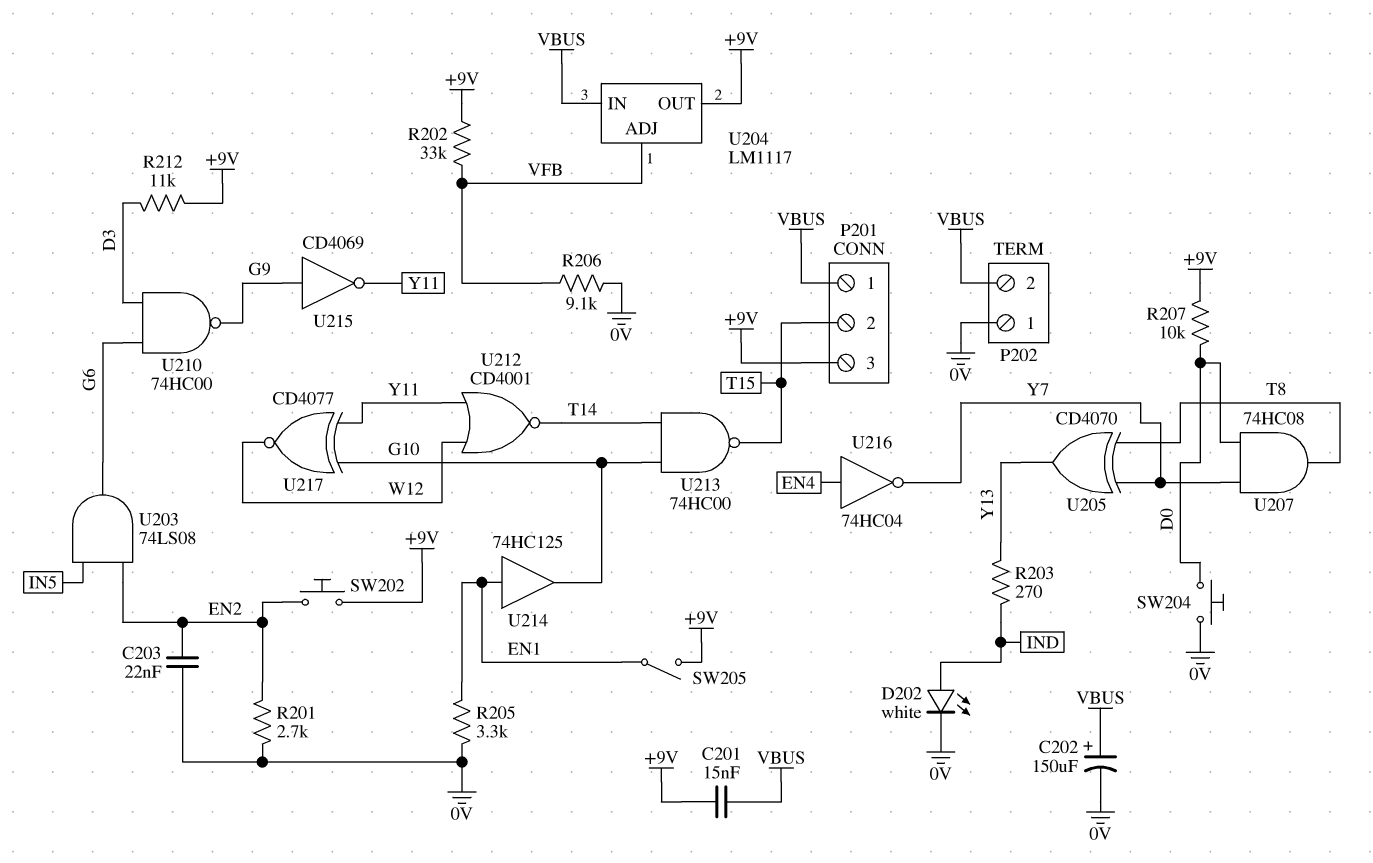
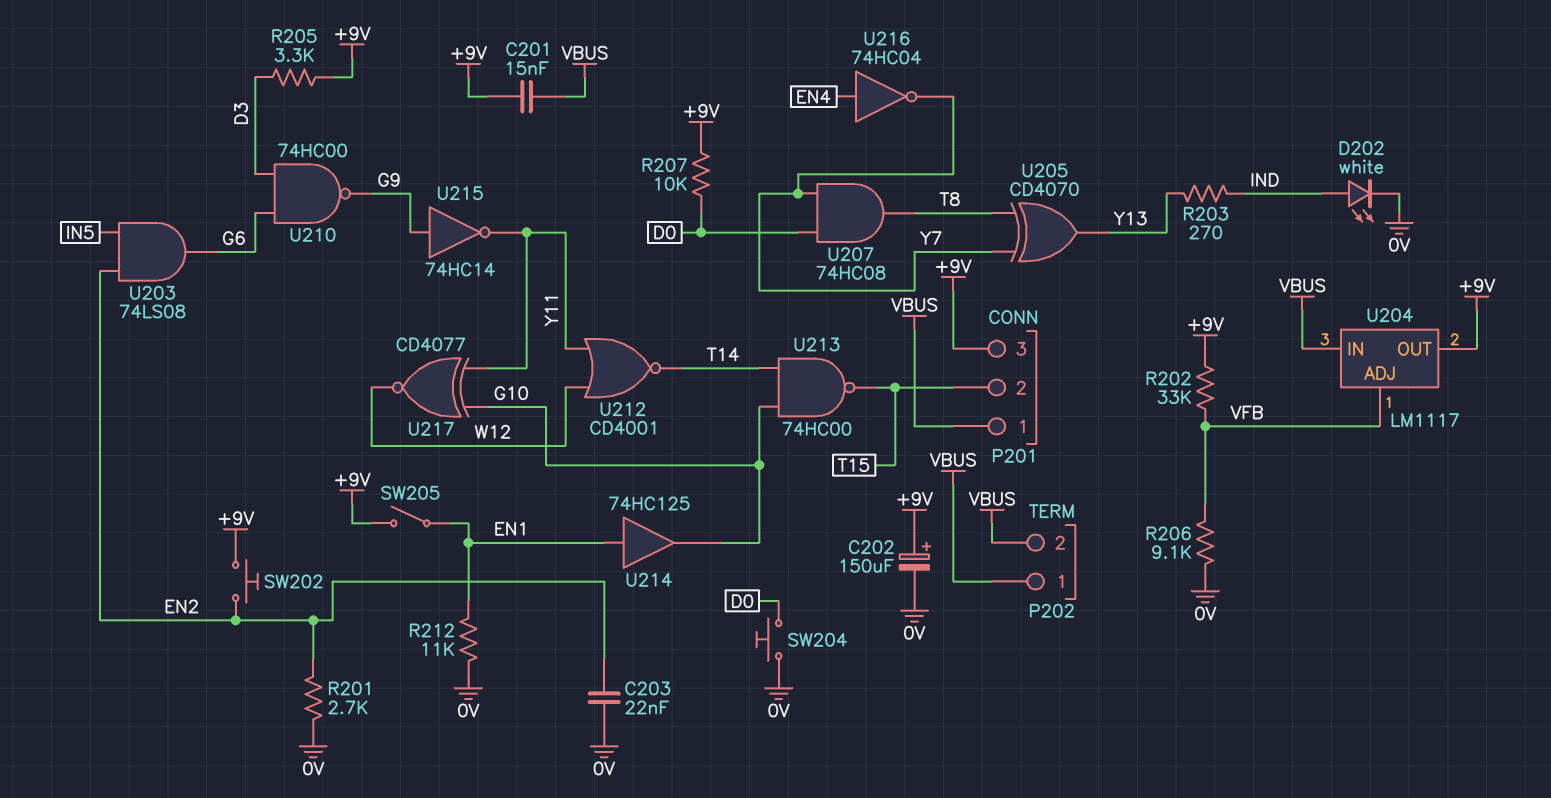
C202: 150uF (plus VBUS, minus 0V) -> 150uF (plus +9V, minus 0V)
P202 pin 1: 0V -> VBUS
R205: 3.3k (0V, EN1) -> 3.3k (+9V, D3)
R212: 11k (+9V, D3) -> 11k (0V, EN1)
U215: NOT CD4069 (in G9, out Y11) -> NOT 74HC14 (in G9, out Y11)

